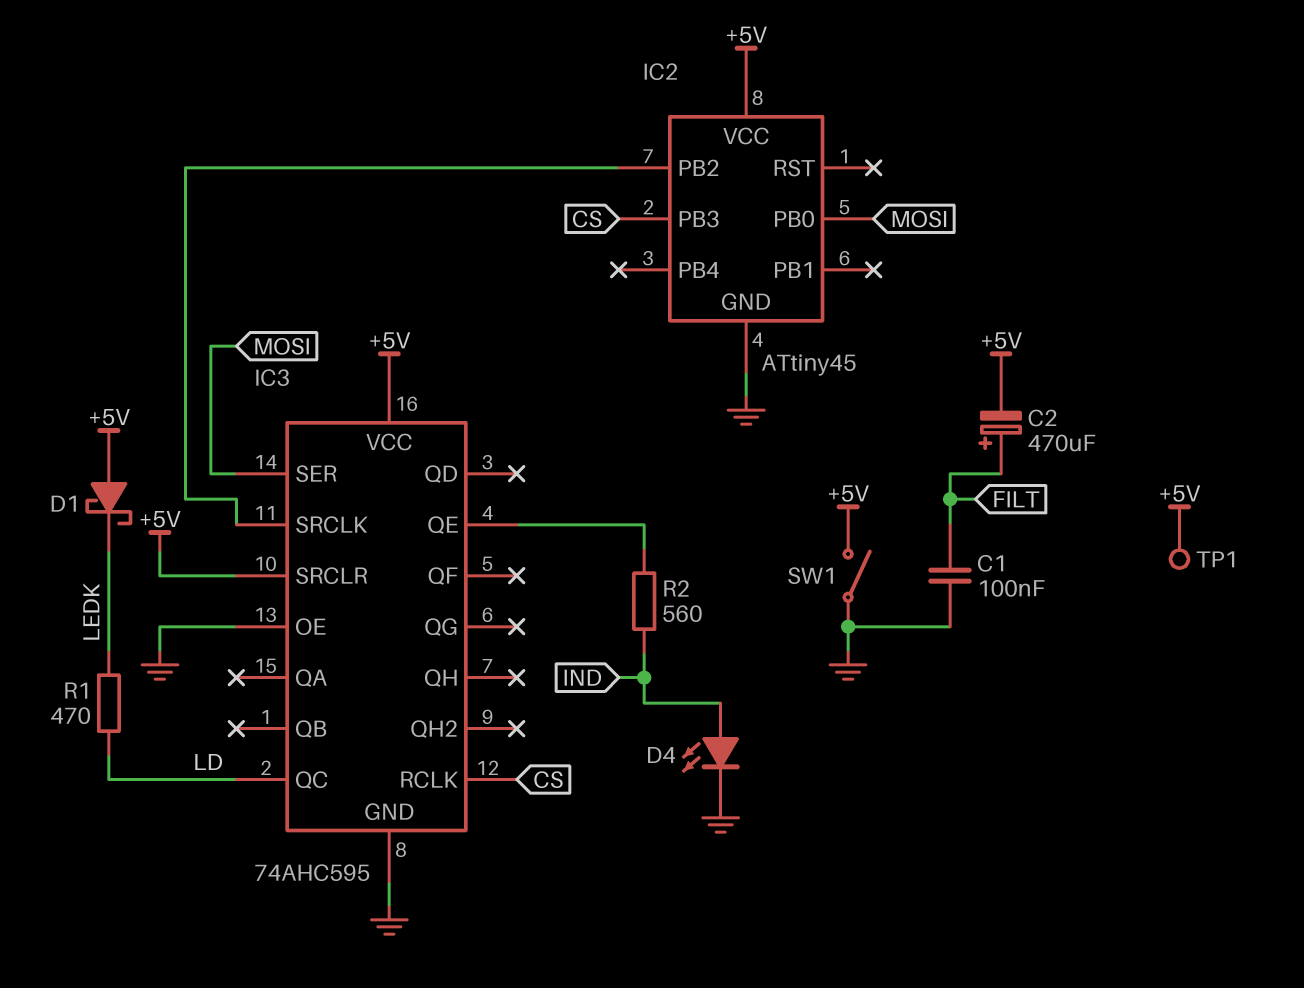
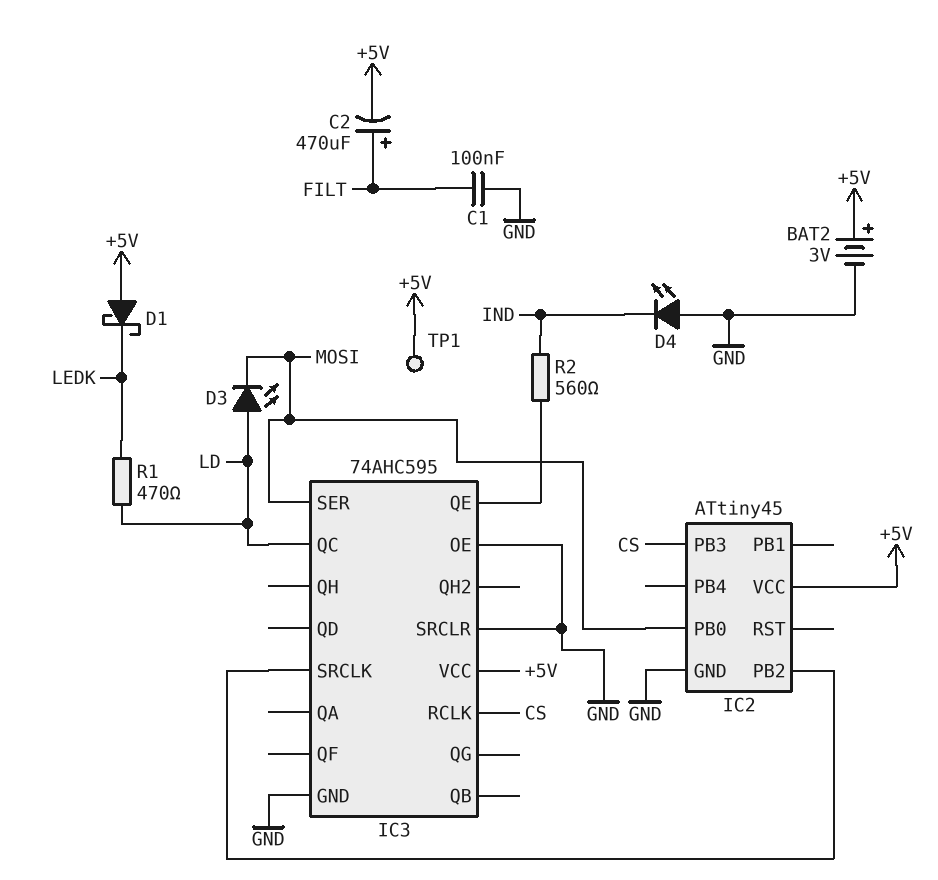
BAT2: none -> 3V (plus +5V, minus GND)
D3: none -> LED (A LD, K MOSI)
D4: LED (A IND, K GND) -> LED (A GND, K IND)
IC3 pin SRCLR: +5V -> GND
SW1: switch (+5V, GND) -> none

